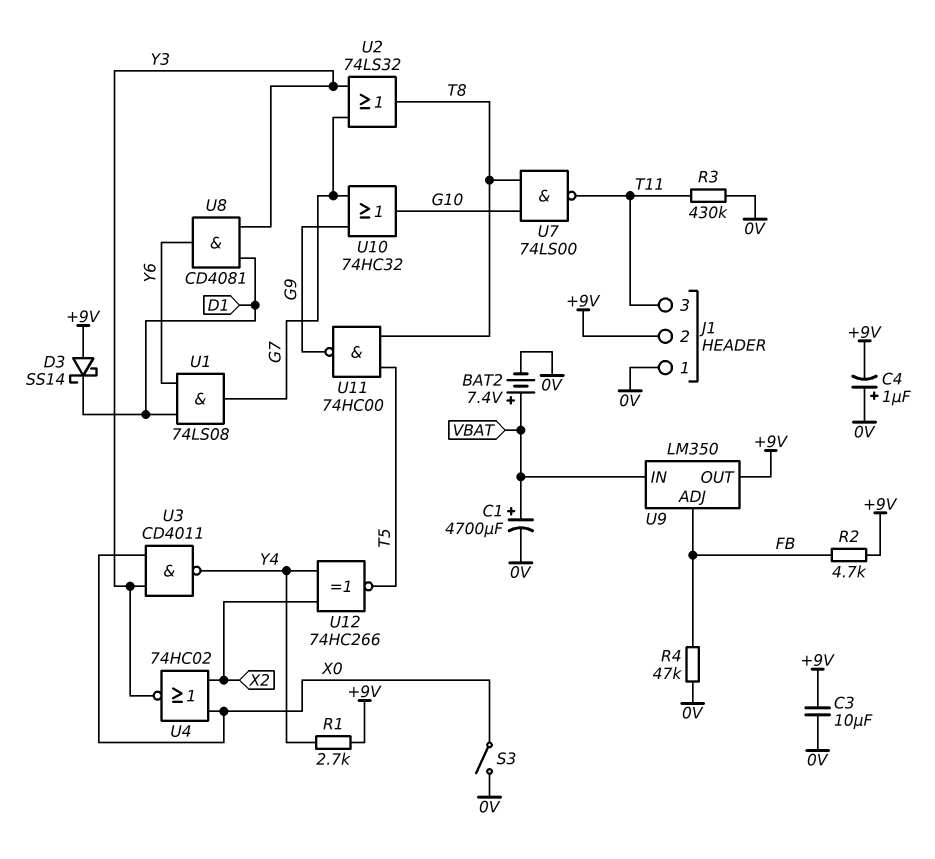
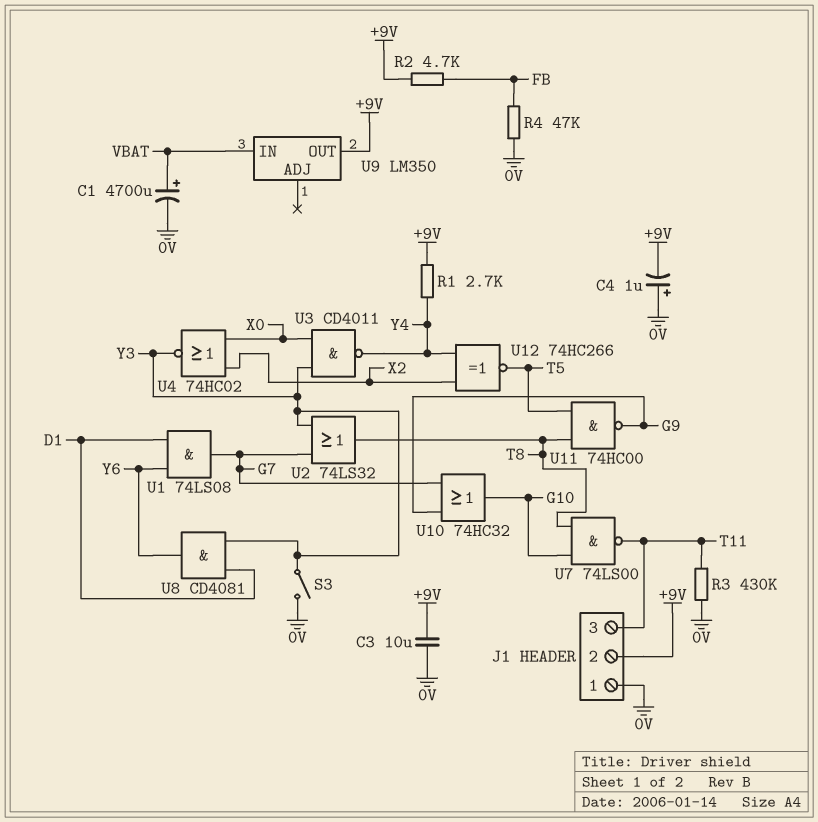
BAT2: 7.4V (plus VBAT, minus 0V) -> none
D3: schottky SS14 (A +9V, K D1) -> none
S3: switch (0V, X0) -> switch (0V, Y3)
U9 pin ADJ: FB -> none

